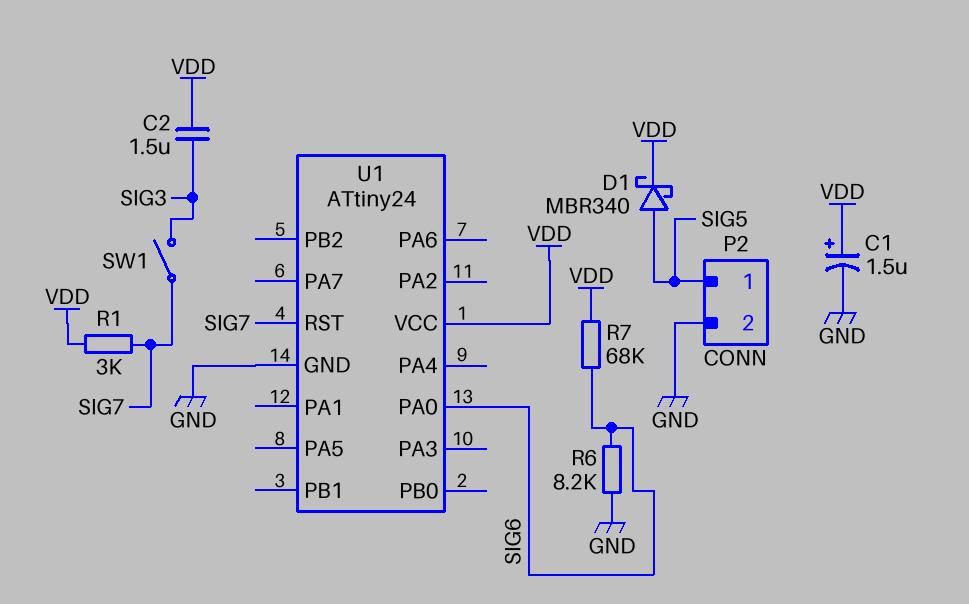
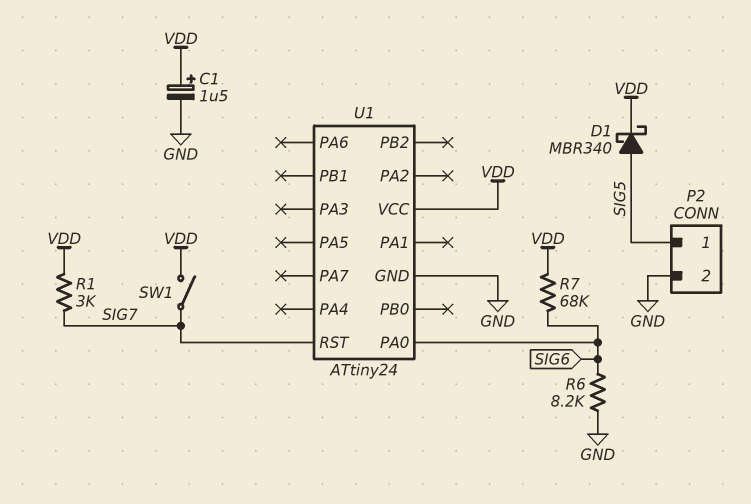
C2: 1.5uF (SIG3, VDD) -> none
SW1: switch (SIG3, SIG7) -> switch (SIG7, VDD)

